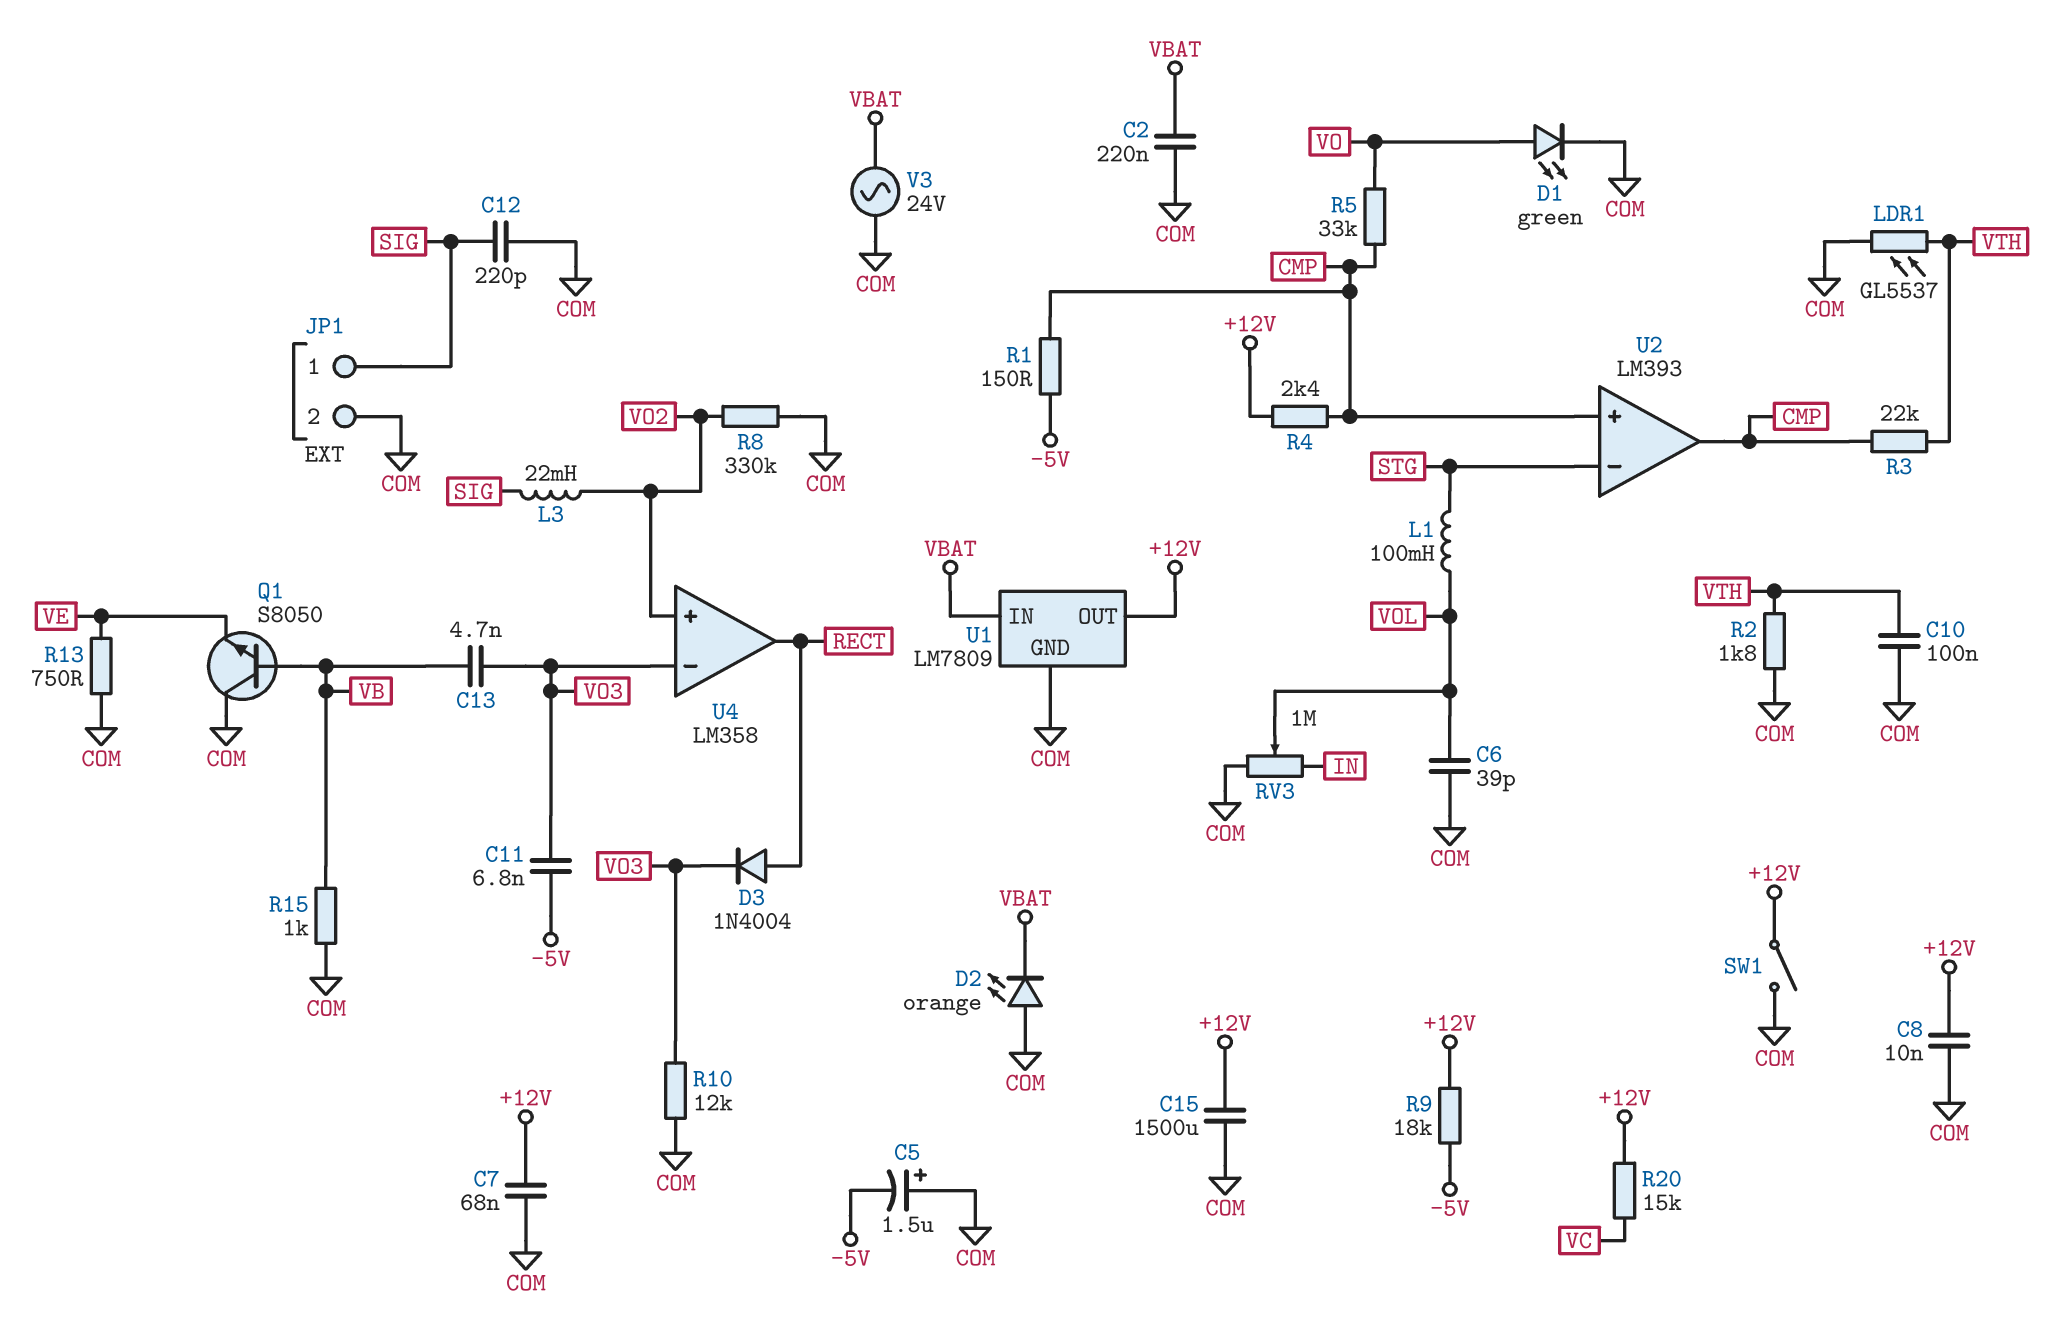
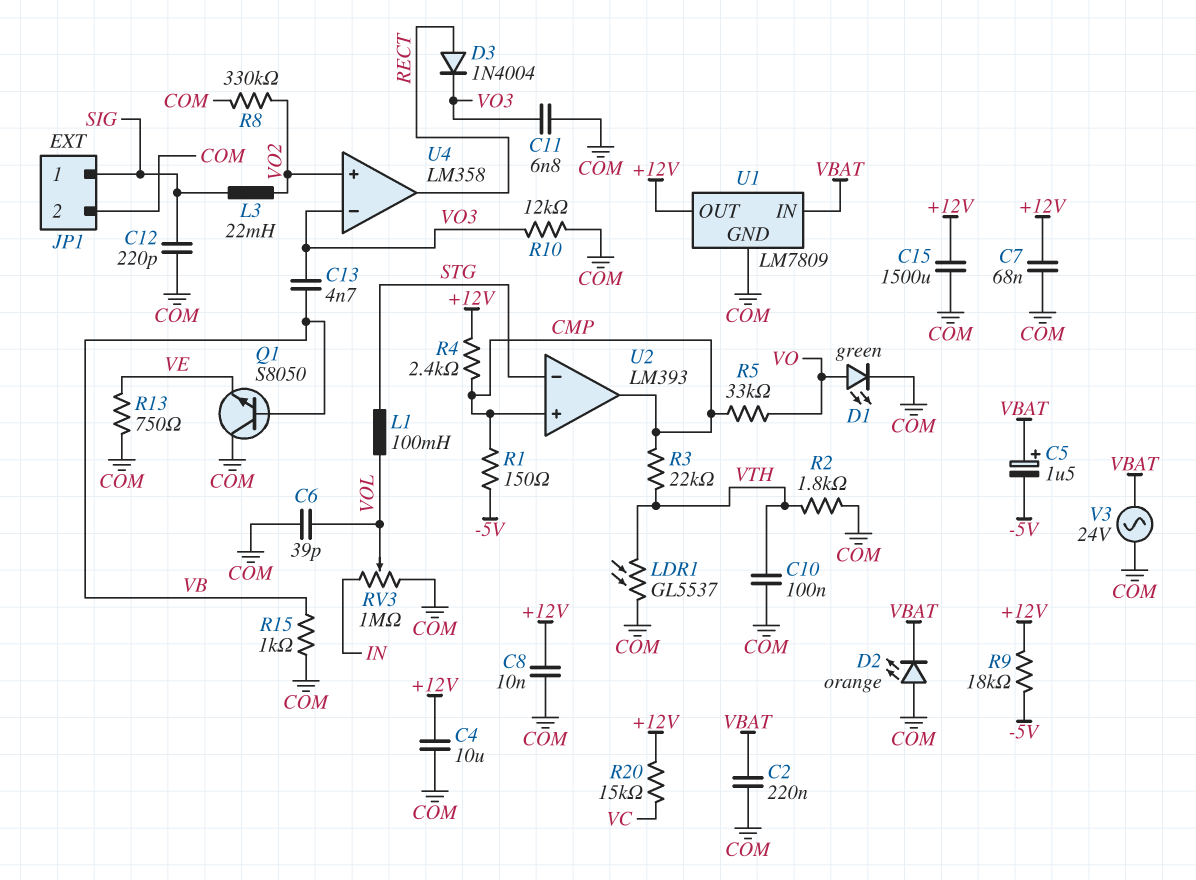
C4: none -> 10uF (+12V, COM)
C5: 1.5uF (plus COM, minus -5V) -> 1.5uF (plus VBAT, minus -5V)
C11: 6.8nF (-5V, VO3) -> 6.8nF (COM, VO3)
SW1: switch (+12V, COM) -> none

